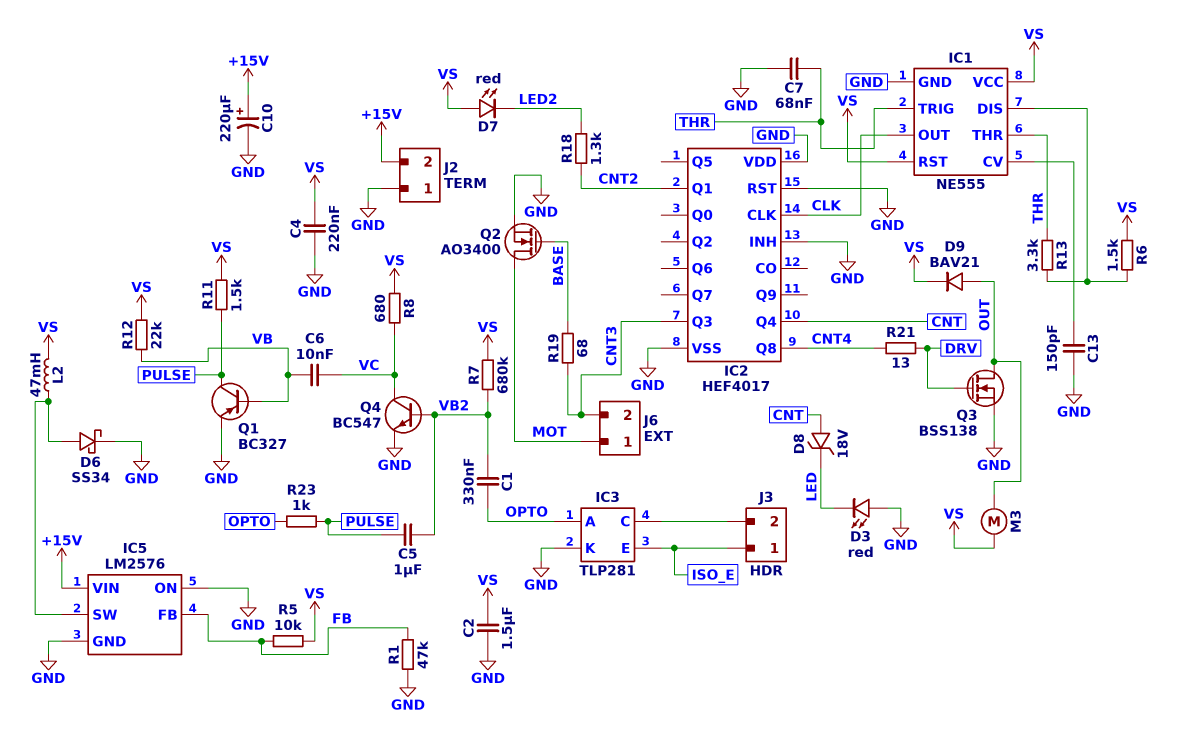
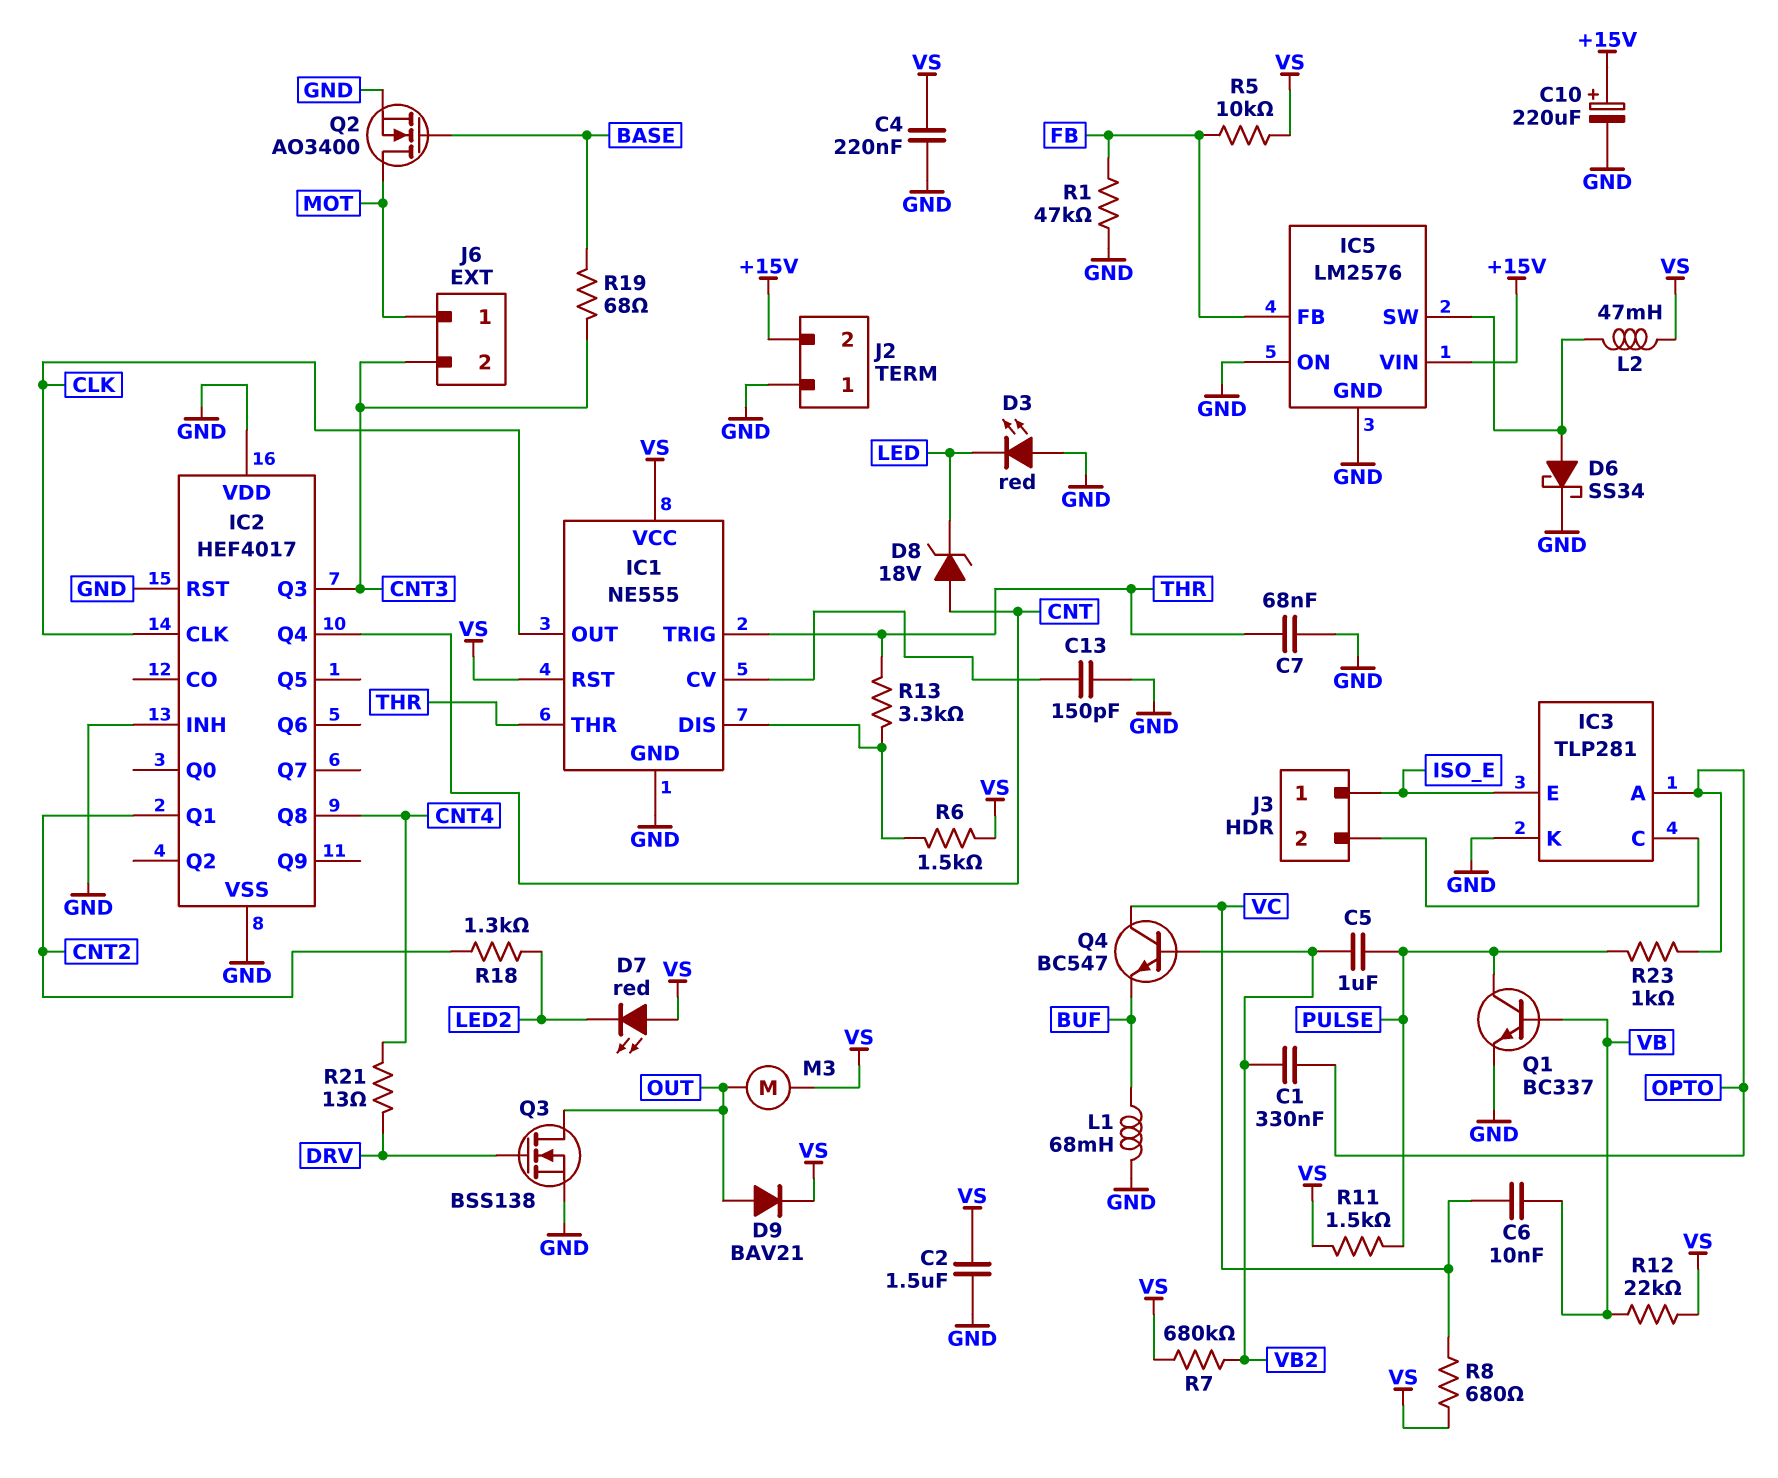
L1: none -> 68mH (BUF, GND)
Q1: PNP BC327 (B VB, C PULSE, E GND) -> NPN BC337 (B VB, C PULSE, E GND)
Q4: NPN BC547 (B VB2, C VC, E GND) -> NPN BC547 (B VB2, C VC, E BUF)

